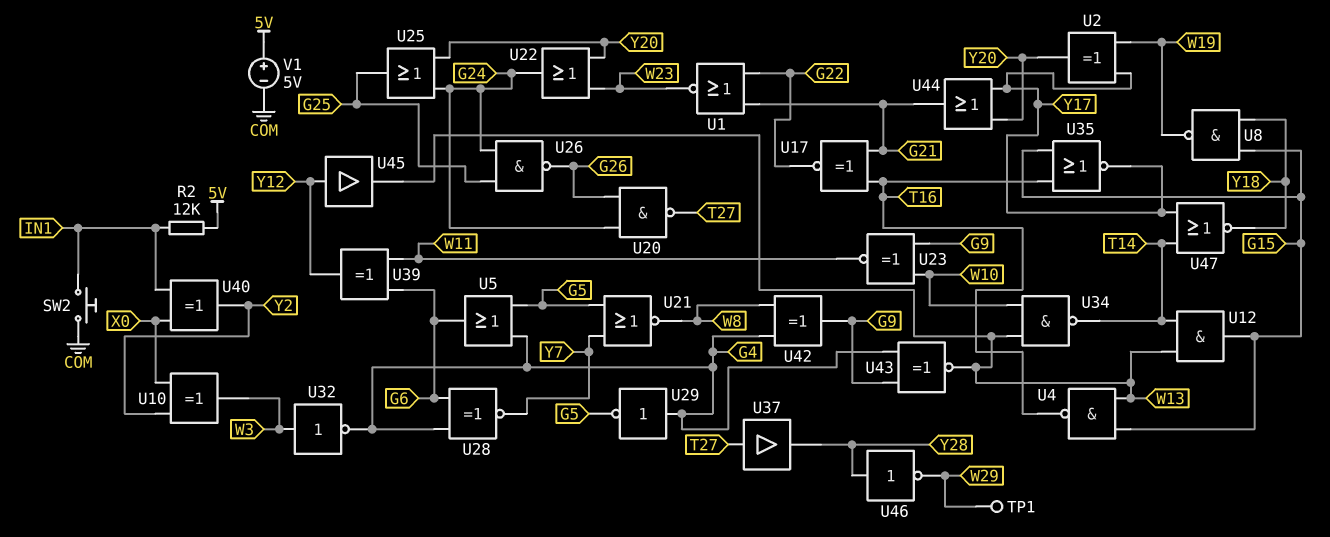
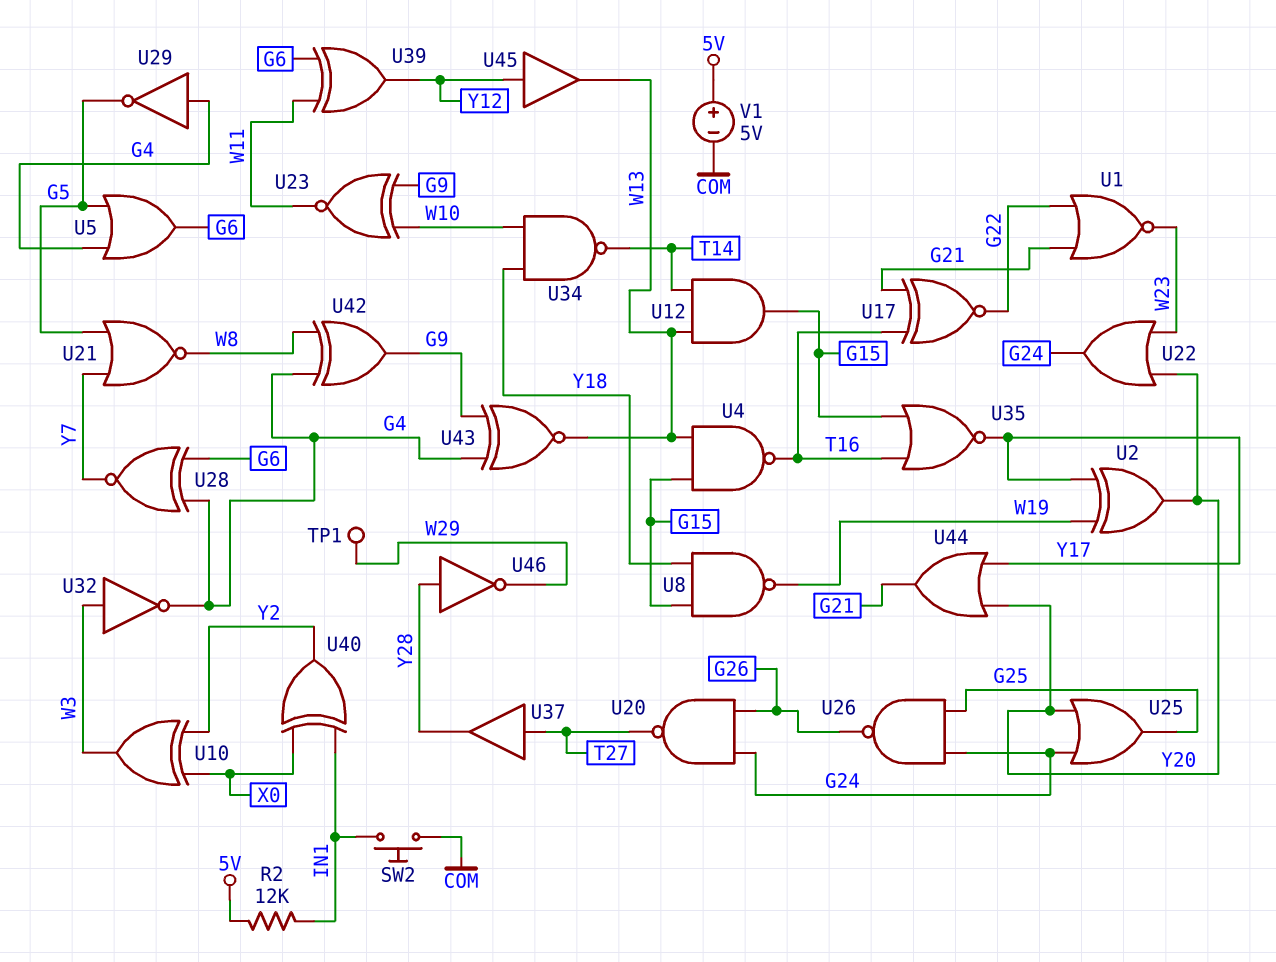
U34: NAND (in W10, in W13, out T14) -> NAND (in W10, in Y18, out T14)
U47: NOR (in T14, in Y17, out Y18) -> none

